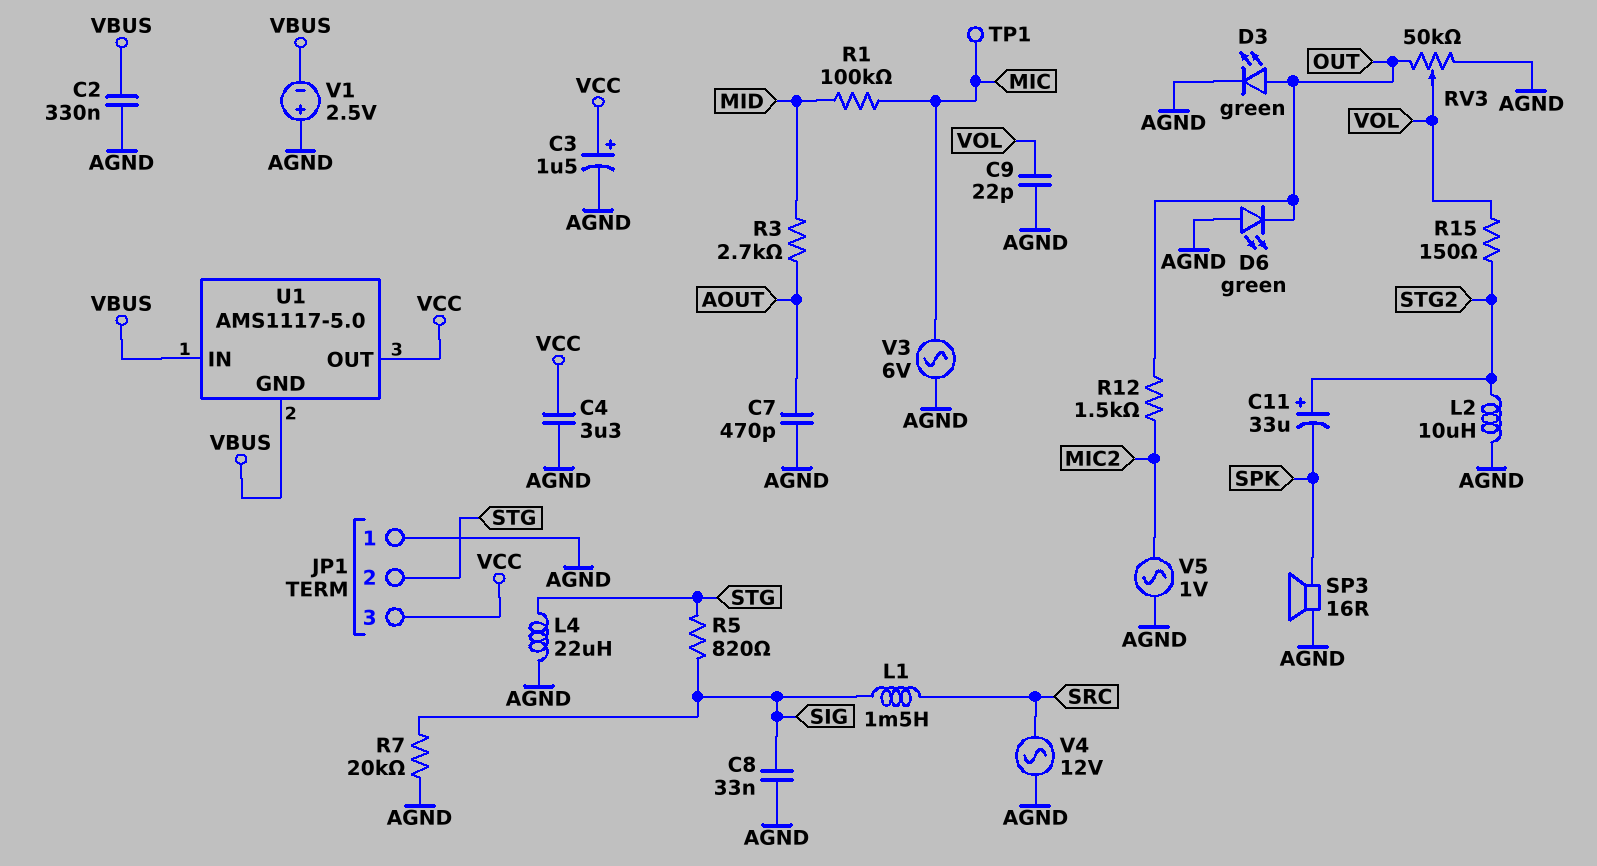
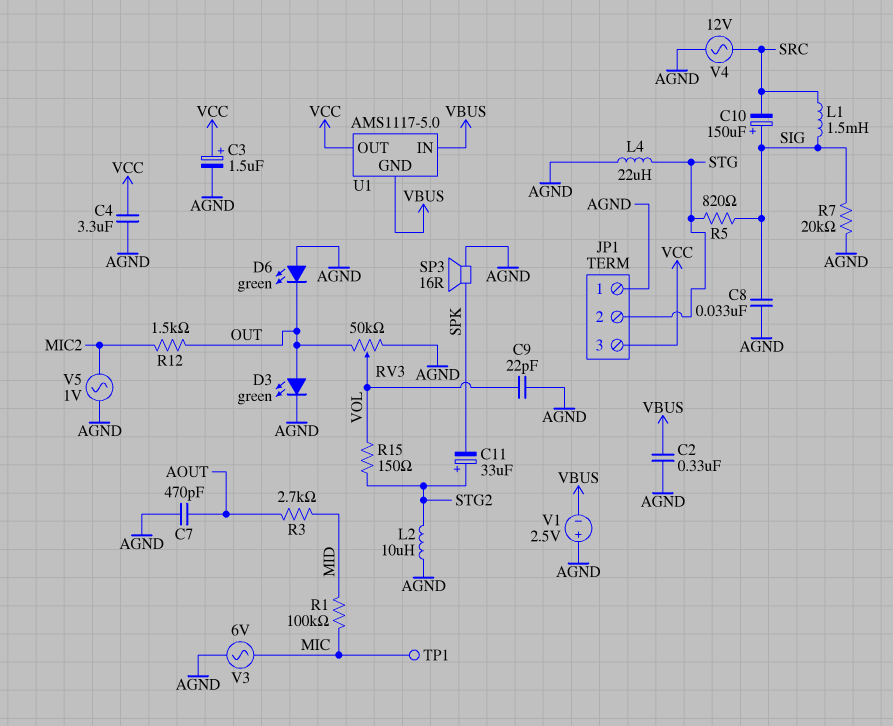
C10: none -> 150uF (plus SIG, minus SRC)

